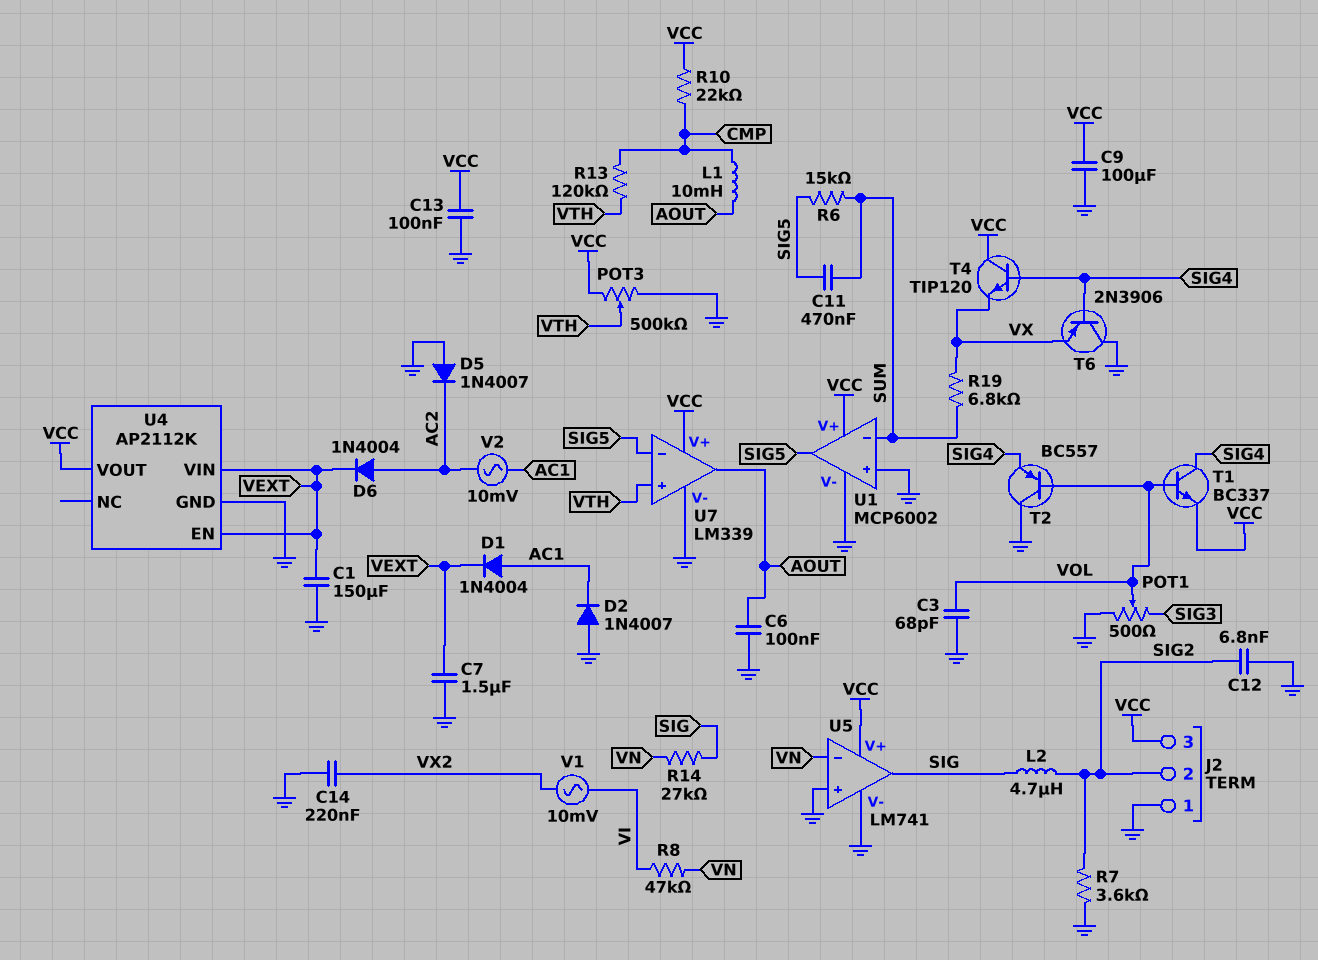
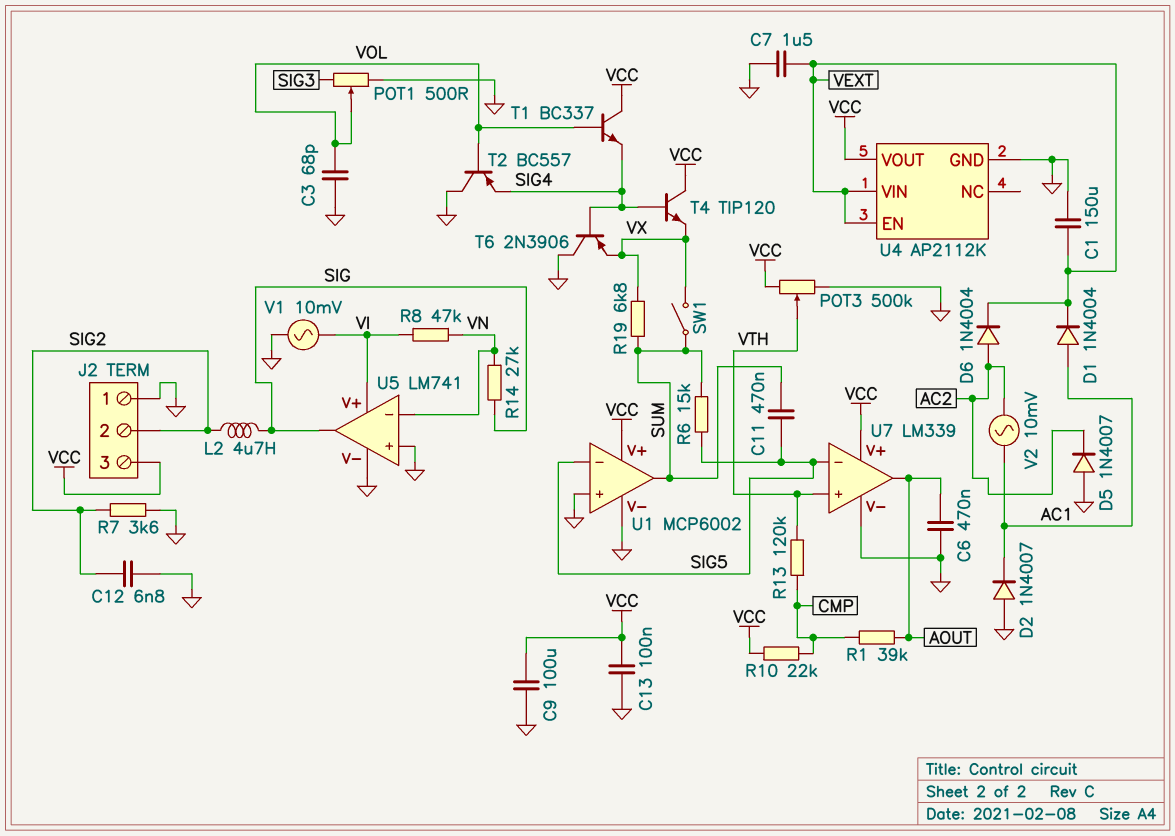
C6: 100nF (AOUT, GND) -> 470nF (AOUT, GND)
C14: 220nF (GND, VX2) -> none
L1: 10mH (AOUT, CMP) -> none
R1: none -> 39k (AOUT, CMP)
SW1: none -> switch (SUM, VX)
T1: NPN BC337 (B VOL, C SIG4, E VCC) -> NPN BC337 (B VOL, C VCC, E SIG4)
U1 pin in-: SUM -> SIG5
U1 pin out: SIG5 -> SUM
U5 pin V+: VCC -> VI
V1: AC 10mV (VI, VX2) -> AC 10mV (GND, VI)

